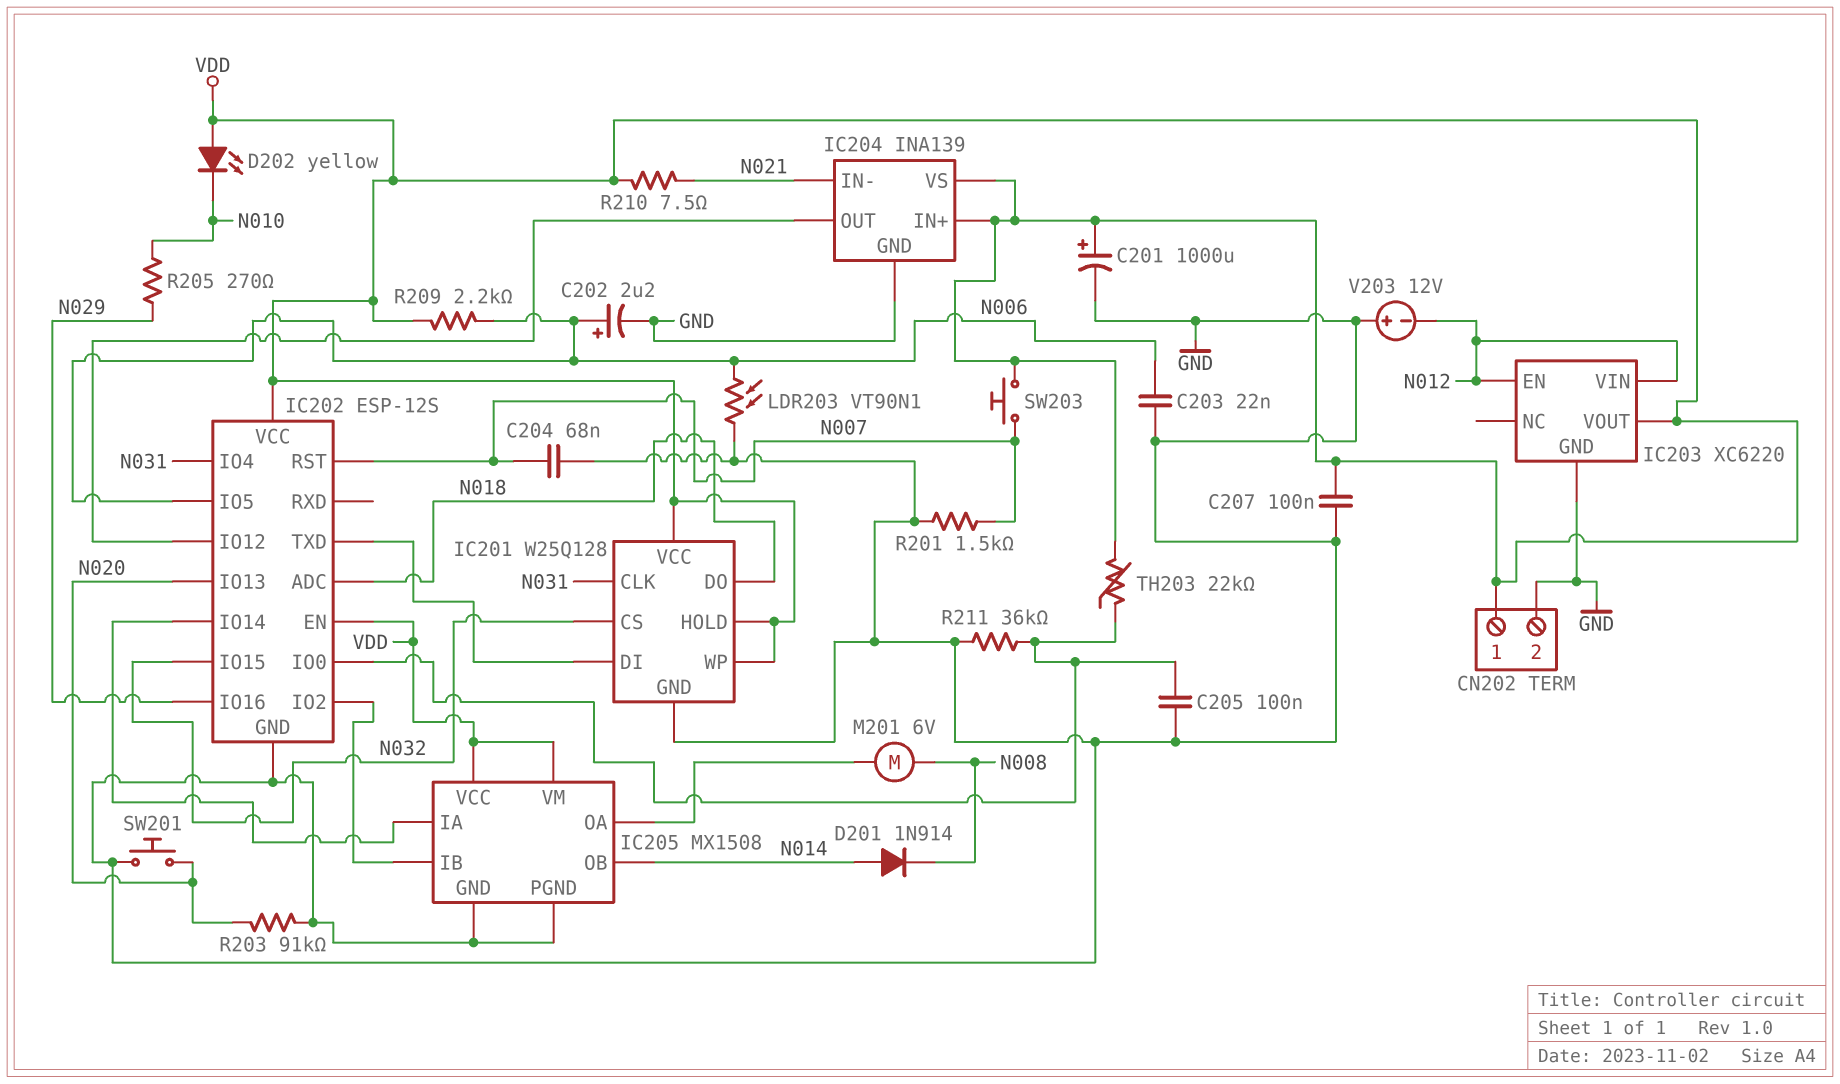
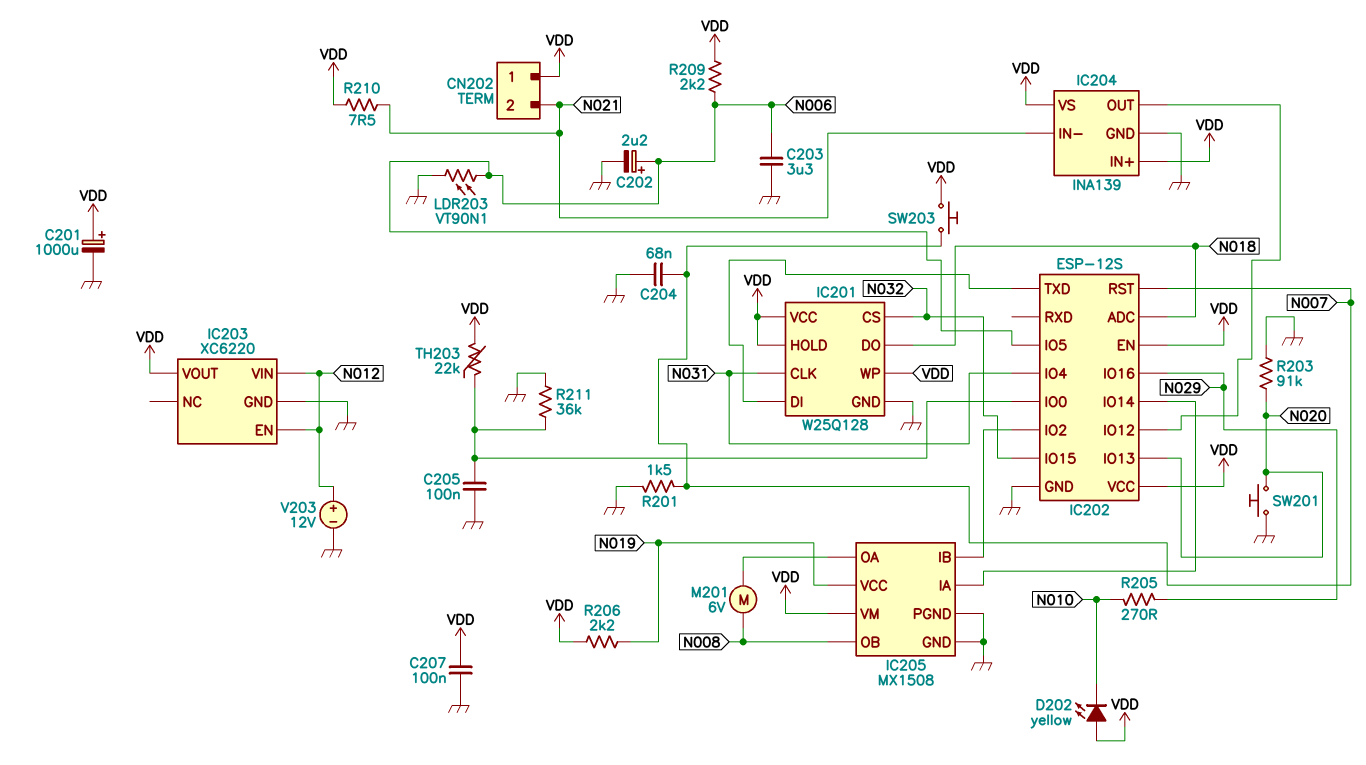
C203: 22nF (GND, N006) -> 3.3uF (GND, N006)
CN202 pin 2: GND -> N021
D201: diode 1N914 (A N014, K N008) -> none
IC205 pin OB: N014 -> N008
IC205 pin VCC: VDD -> N019
R206: none -> 2.2k (N019, VDD)
V203: 12V (plus GND, minus N012) -> 12V (plus N012, minus GND)

